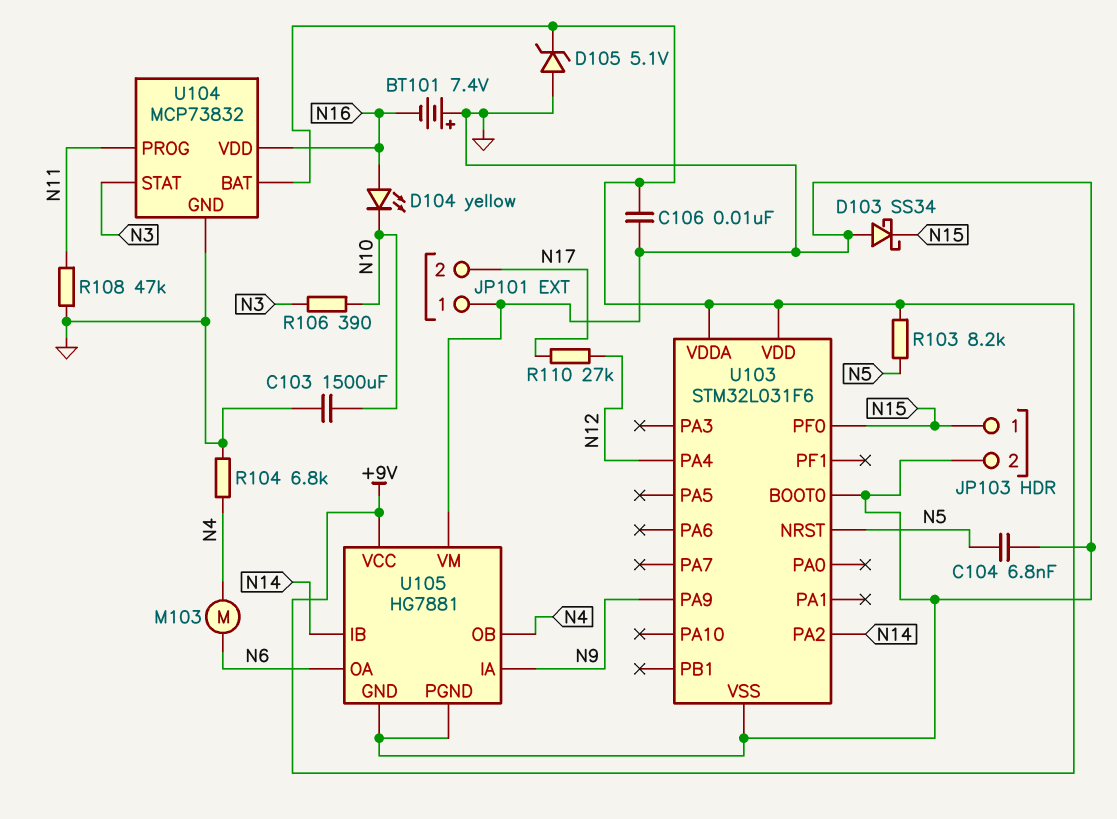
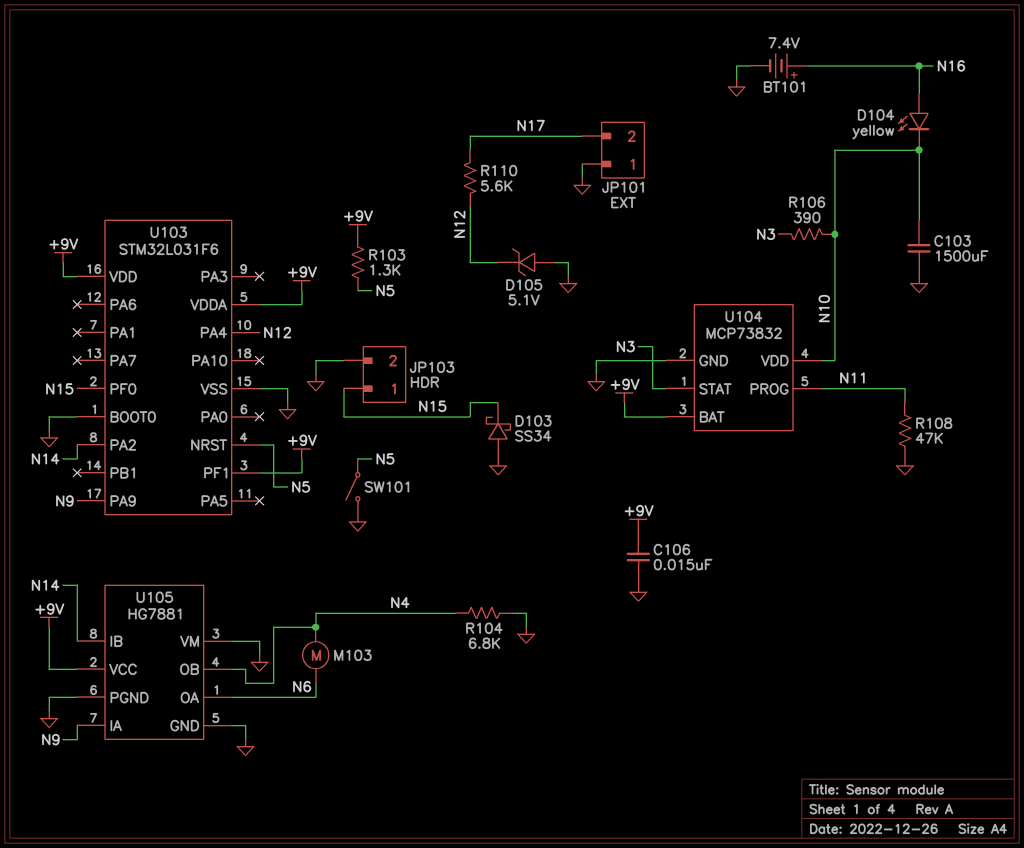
BT101: 7.4V (plus GND, minus N16) -> 7.4V (plus N16, minus GND)
C104: 6.8nF (GND, N5) -> none
C106: 10nF (+9V, GND) -> 15nF (+9V, GND)
D105: zener 5.1V (A GND, K +9V) -> zener 5.1V (A GND, K N12)
R103: 8.2k (+9V, N5) -> 1.3k (+9V, N5)
R110: 27k (N12, N17) -> 5.6k (N12, N17)
SW101: none -> switch (GND, N5)
U103 pin PF1: none -> +9V
U104 pin VDD: N16 -> N10

